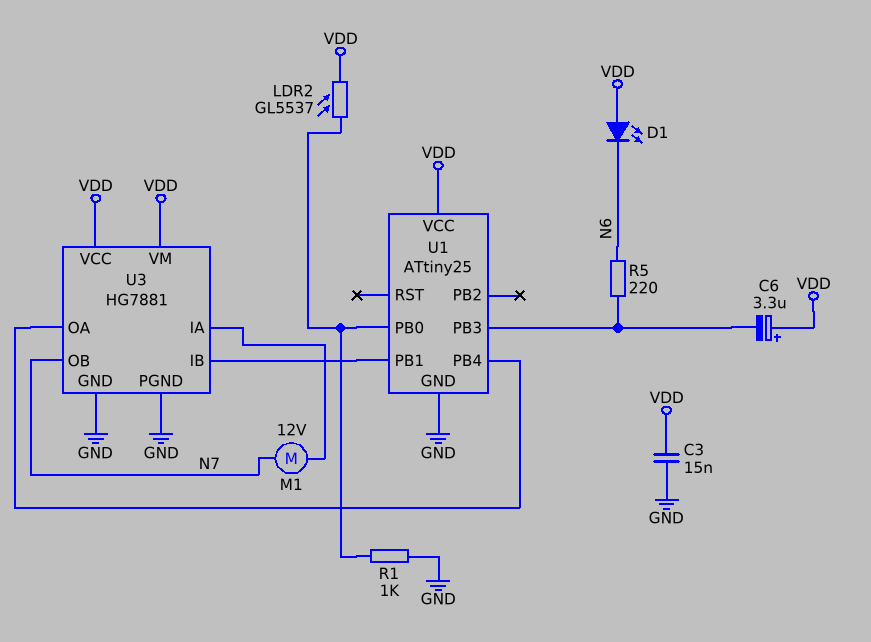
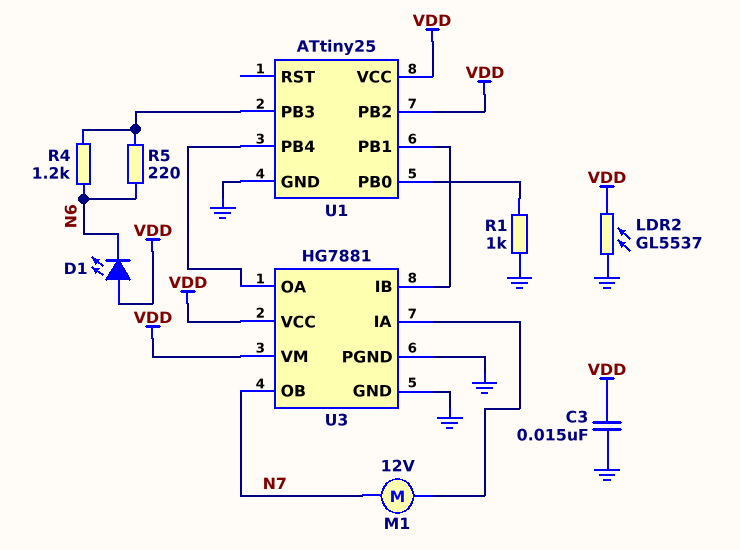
C6: 3.3uF (plus VDD, minus U1/PB3) -> none
LDR2: GL5537 (U1/PB0, VDD) -> GL5537 (GND, VDD)
R4: none -> 1.2k (N6, U1/PB3)
U1 pin PB2: none -> VDD

